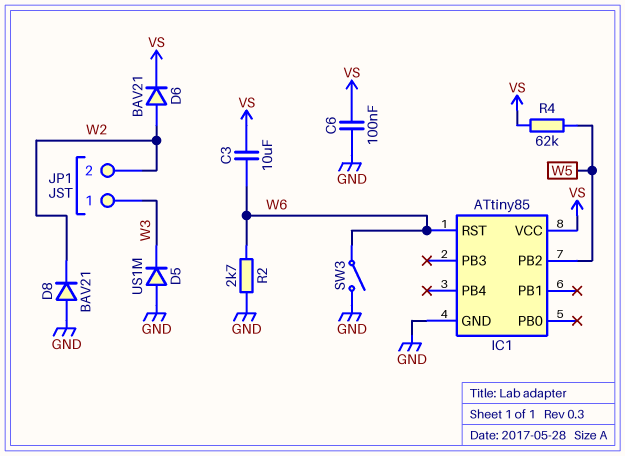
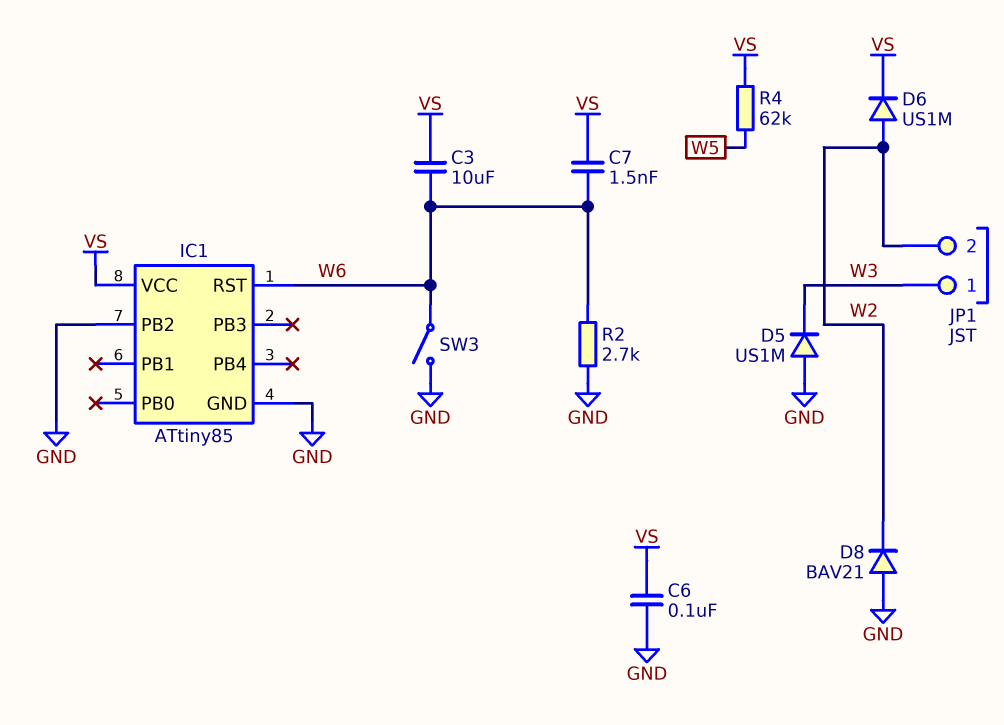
C7: none -> 1.5nF (VS, W6)
D6: diode BAV21 (A W2, K VS) -> diode US1M (A W2, K VS)
IC1 pin PB2: W5 -> GND

